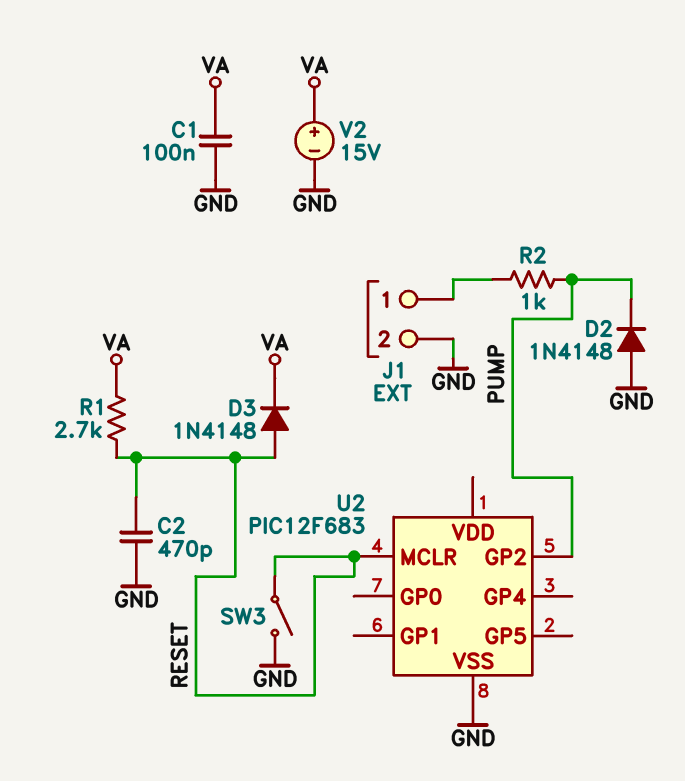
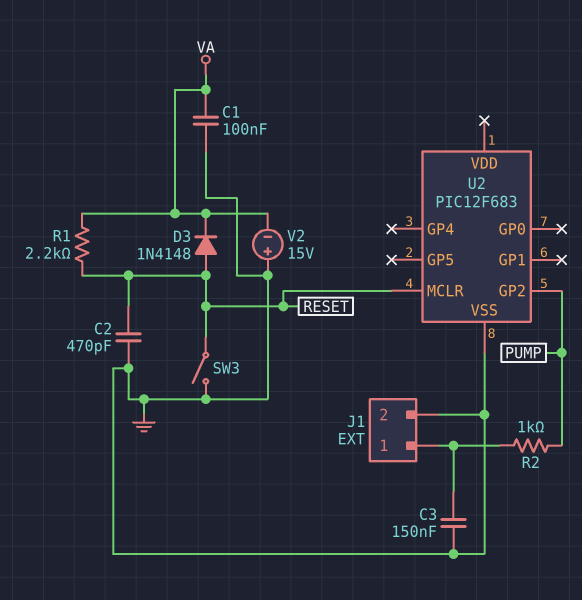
C3: none -> 150nF (GND, J1/1)
D2: diode 1N4148 (A GND, K PUMP) -> none
R1: 2.7k (RESET, VA) -> 2.2k (RESET, VA)
V2: 15V (plus VA, minus GND) -> 15V (plus GND, minus VA)

